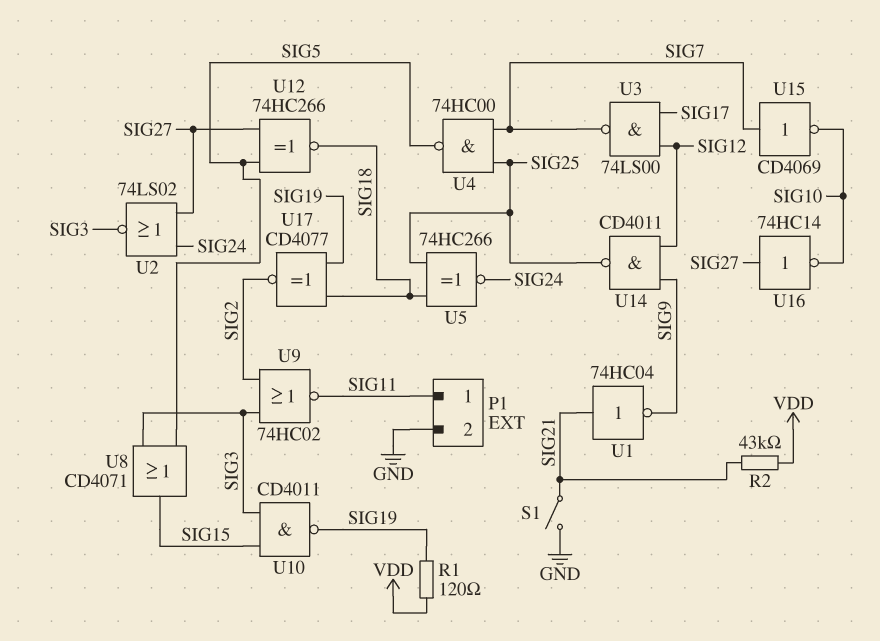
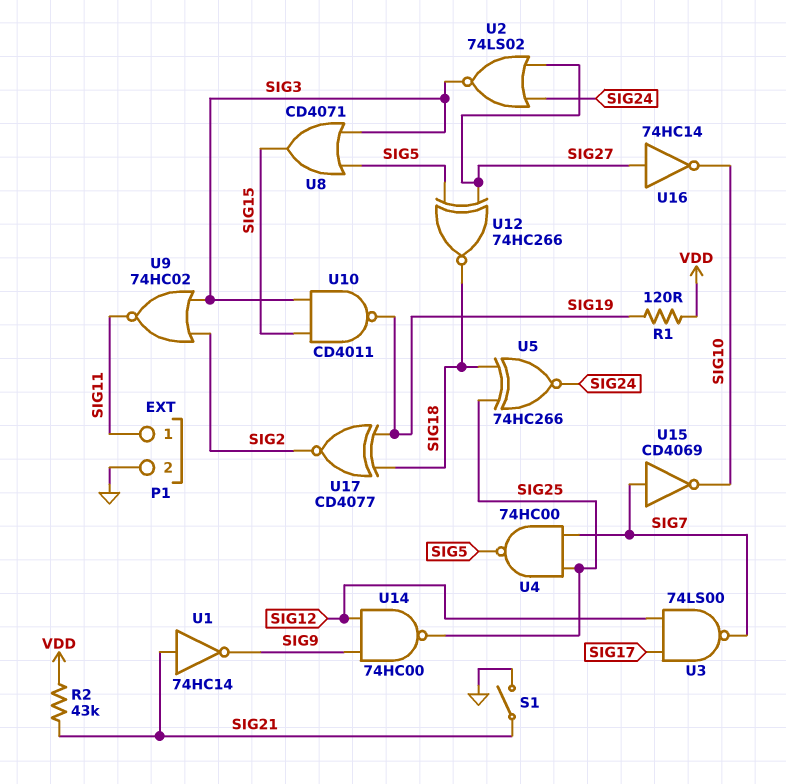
U1: NOT 74HC04 (in SIG21, out SIG9) -> NOT 74HC14 (in SIG21, out SIG9)
U14: NAND CD4011 (in SIG9, in SIG12, out SIG25) -> NAND 74HC00 (in SIG9, in SIG12, out SIG25)

